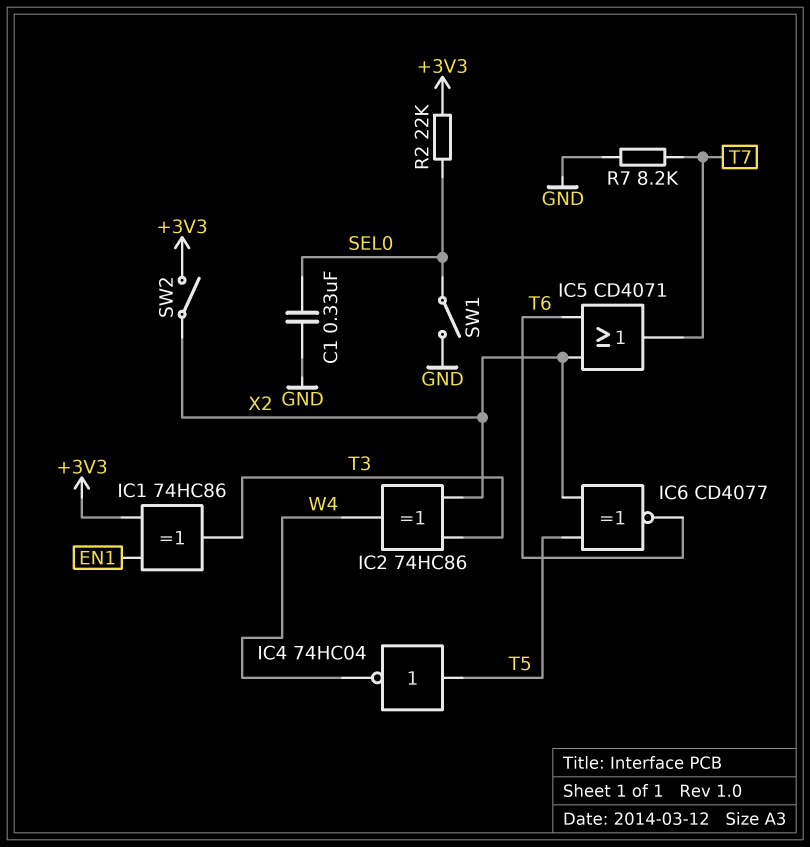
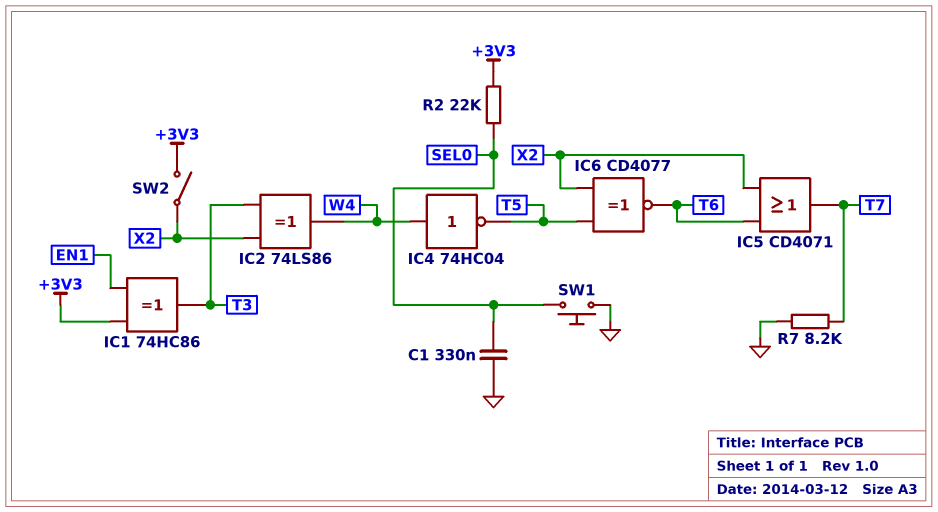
IC2: XOR 74HC86 (in T3, in X2, out W4) -> XOR 74LS86 (in T3, in X2, out W4)
IC4: NOT 74HC04 (in T5, out W4) -> NOT 74HC04 (in W4, out T5)
SW1: switch (GND, SEL0) -> button (GND, SEL0)

